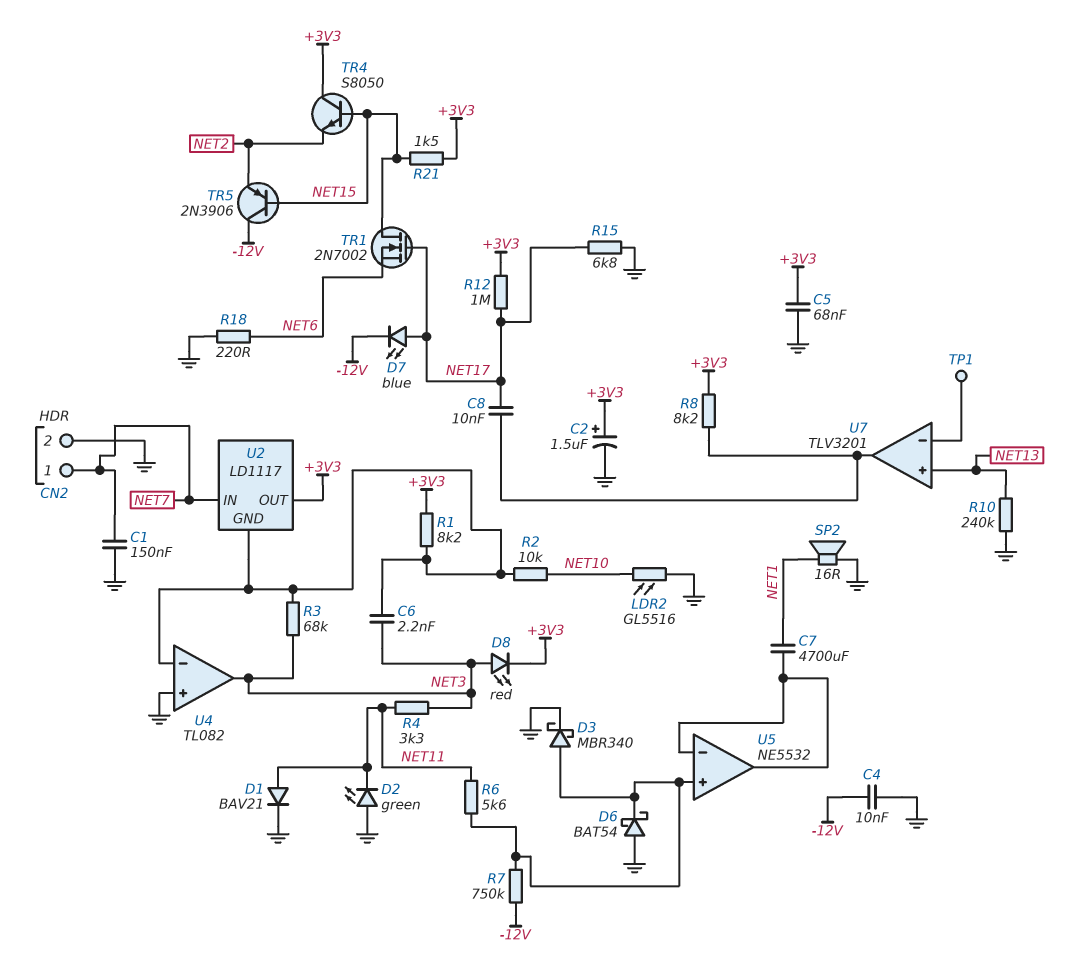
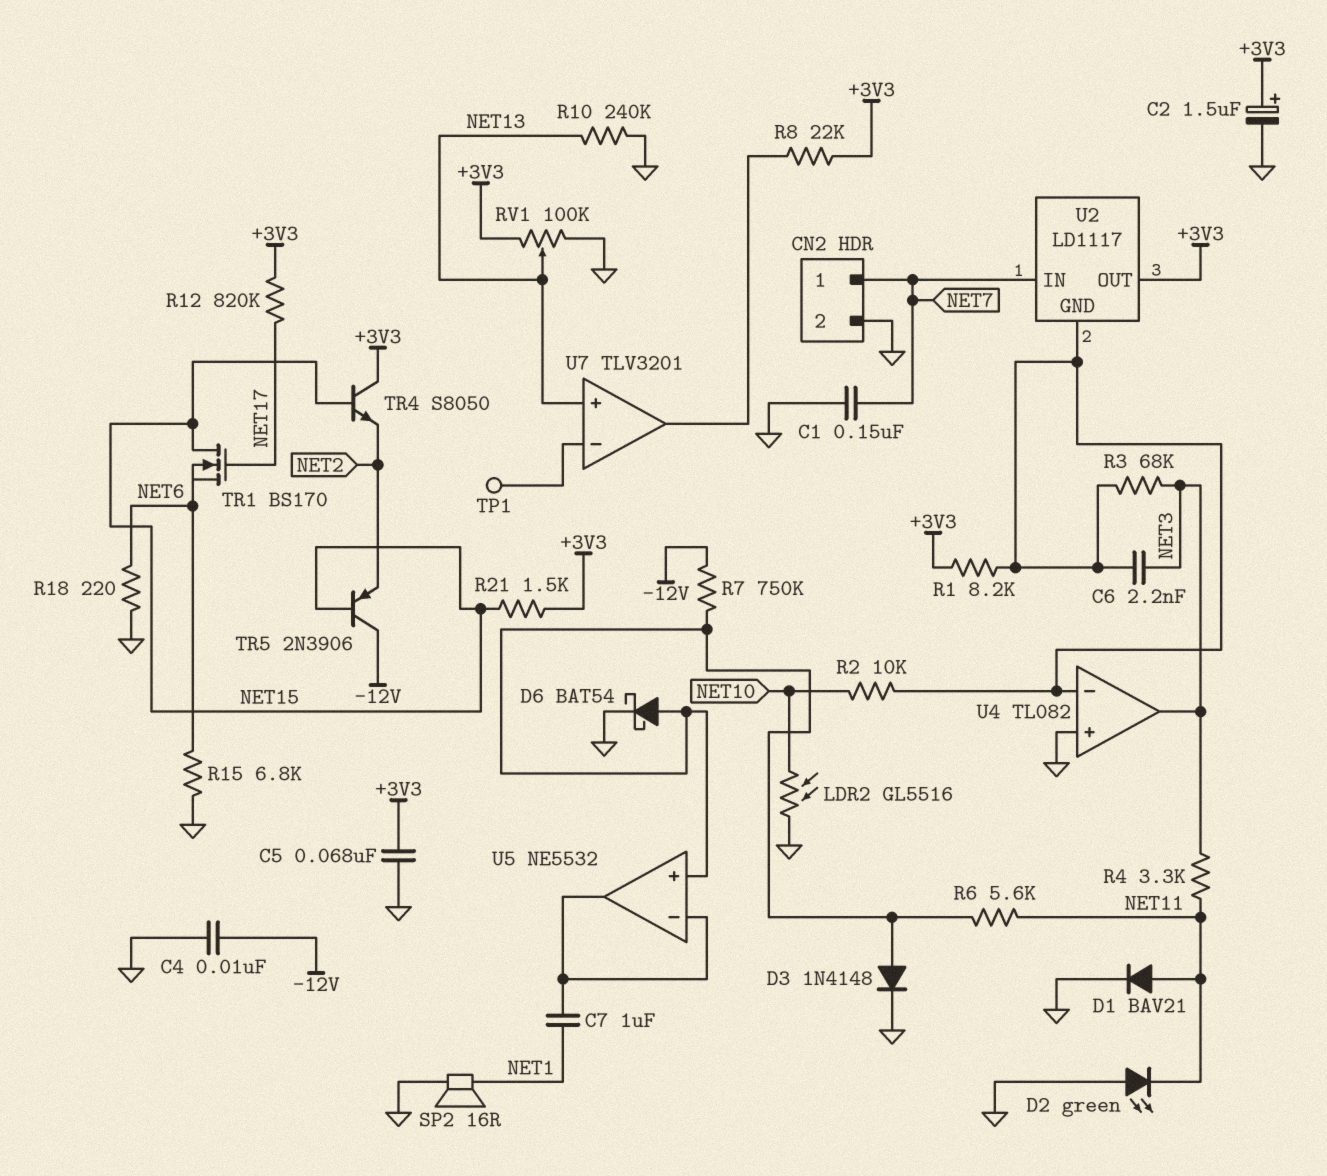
C7: 4700uF (NET1, U5/in-) -> 1uF (NET1, U5/in-)
C8: 10nF (NET17, U7/out) -> none
D3: schottky MBR340 (A U5/in+, K GND) -> diode 1N4148 (A U5/in+, K GND)
D6: schottky BAT54 (A GND, K U5/in+) -> schottky BAT54 (A U5/in+, K GND)
D7: LED blue (A NET17, K -12V) -> none
D8: LED red (A NET3, K +3V3) -> none
R8: 8.2k (+3V3, U7/out) -> 22k (+3V3, U7/out)
R12: 1M (+3V3, NET17) -> 820k (+3V3, NET17)
R15: 6.8k (GND, NET17) -> 6.8k (GND, NET6)
RV1: none -> 100k (+3V3, GND, wiper NET13)
TR1: NMOS 2N7002 (G NET17, D NET15, S NET6) -> NMOS BS170 (G NET17, D NET15, S NET6)

